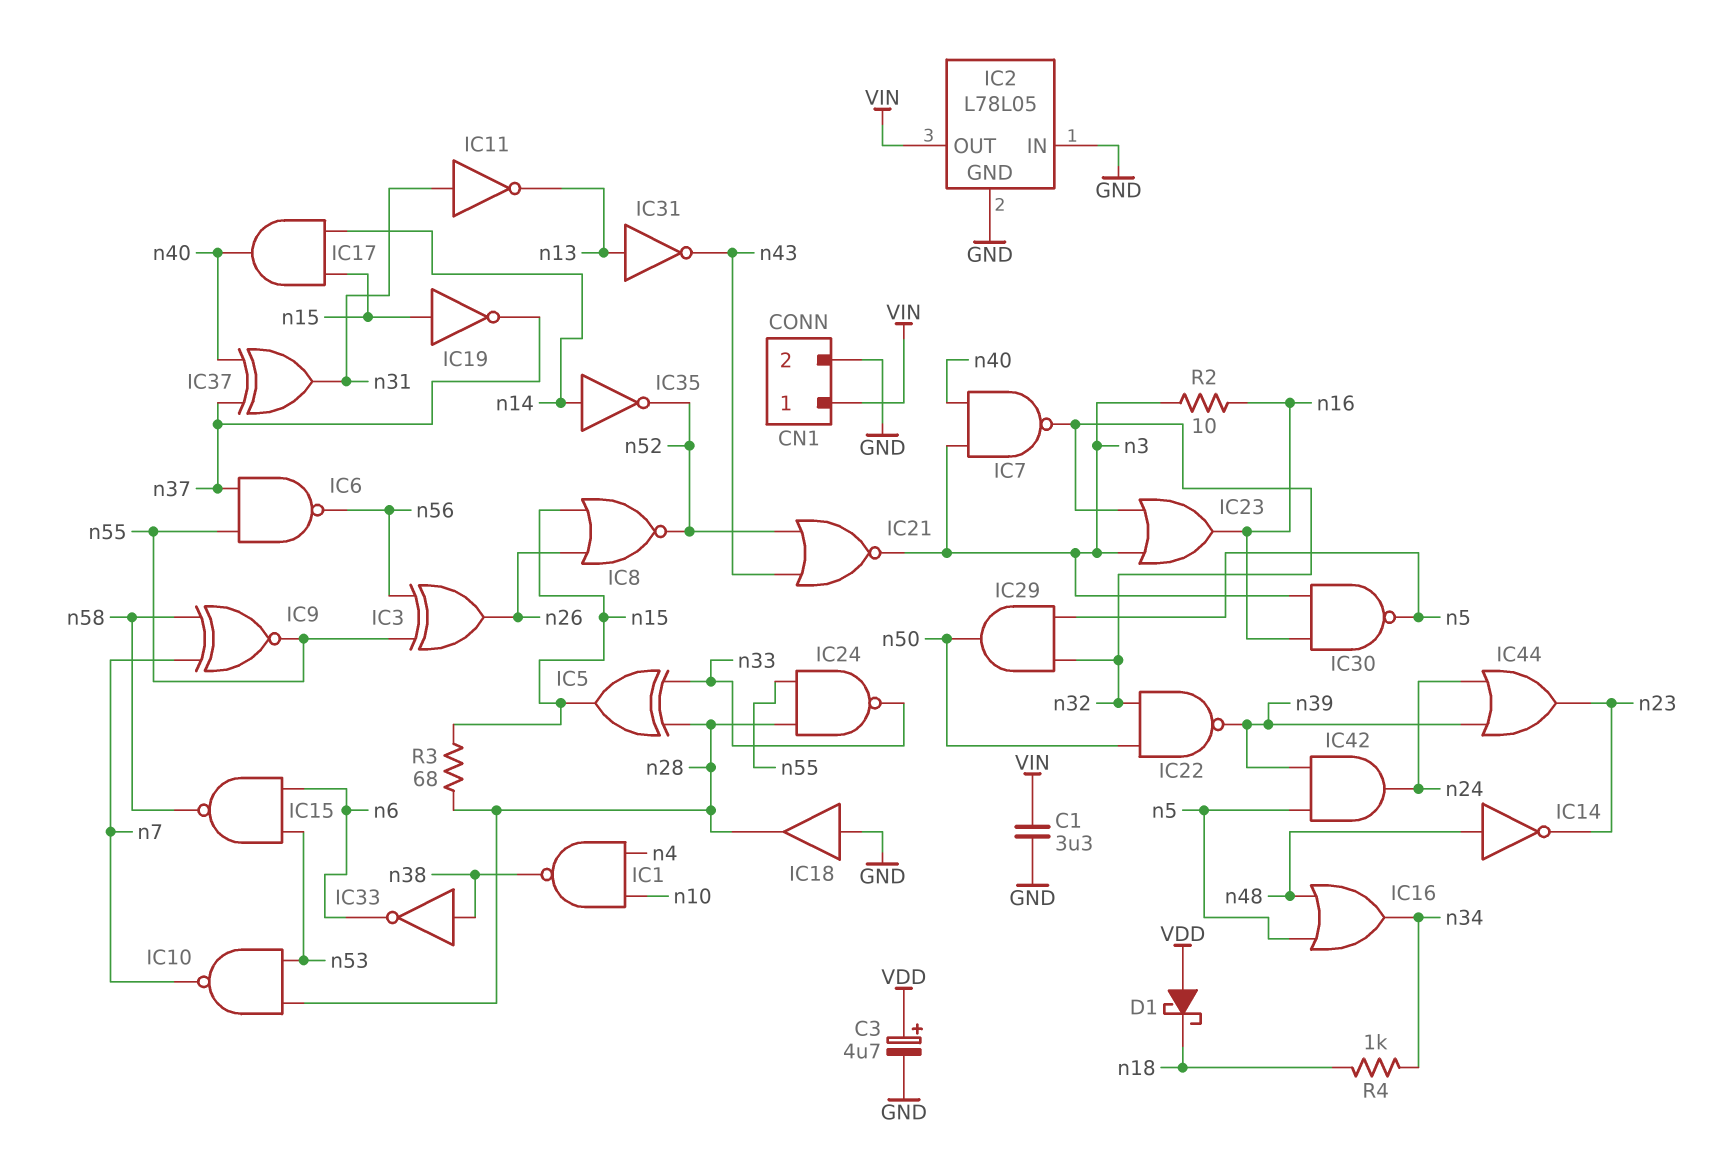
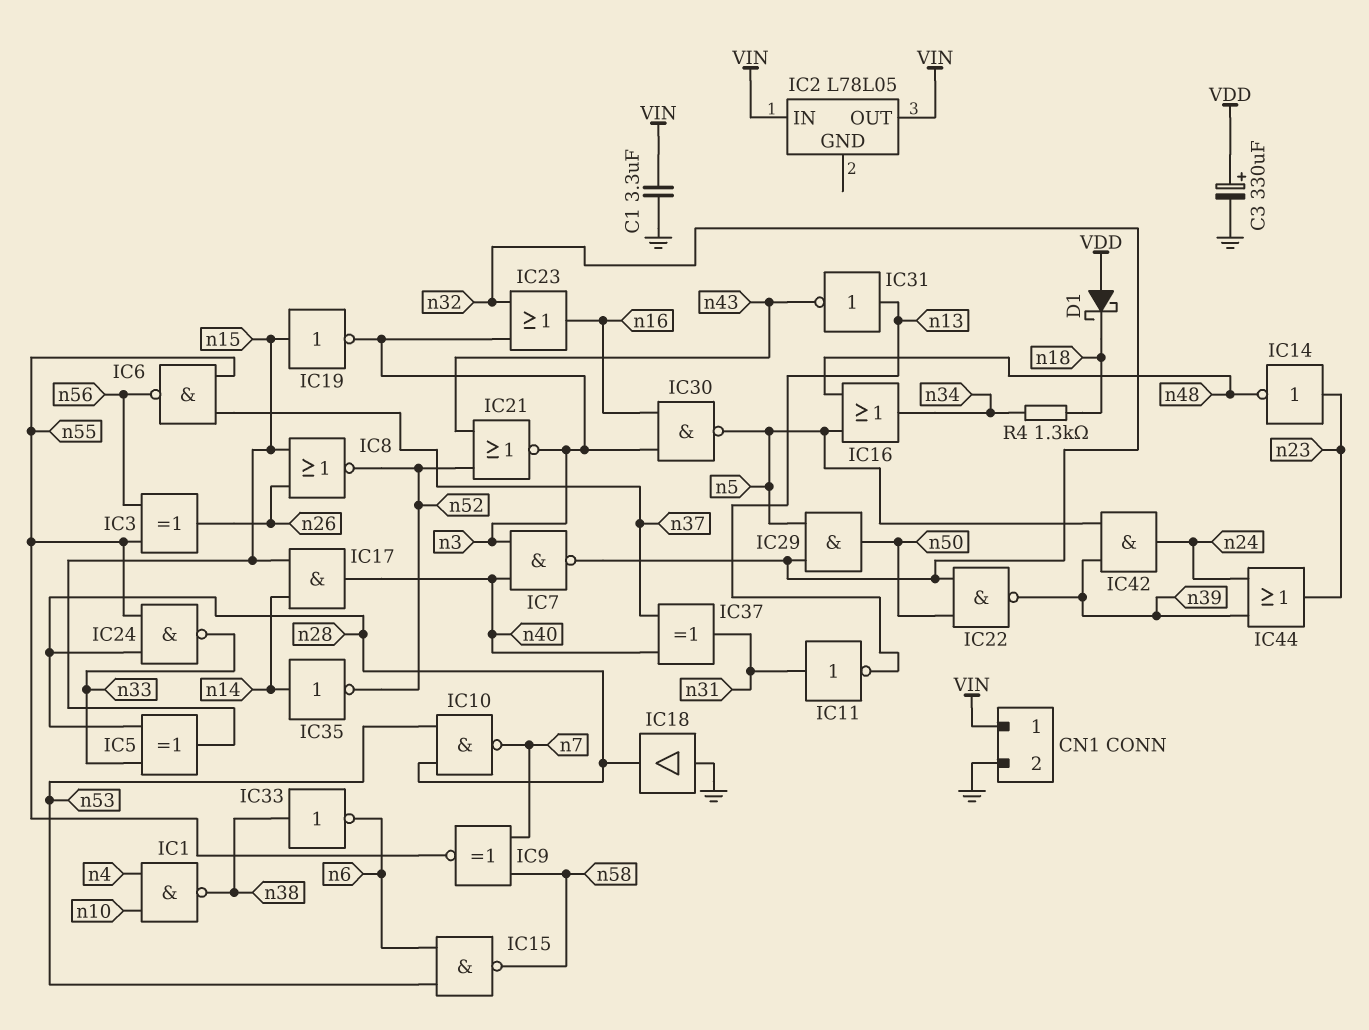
C3: 4.7uF (plus VDD, minus GND) -> 330uF (plus VDD, minus GND)
IC2 pin GND: GND -> none
IC2 pin IN: GND -> VIN
IC14: NOT (in n48, out n23) -> NOT (in n23, out n48)
IC19: NOT (in n15, out n37) -> NOT (in n15, out n3)
R2: 10 (n3, n16) -> none
R3: 68 (n15, n28) -> none
R4: 1k (n18, n34) -> 1.3k (n18, n34)

